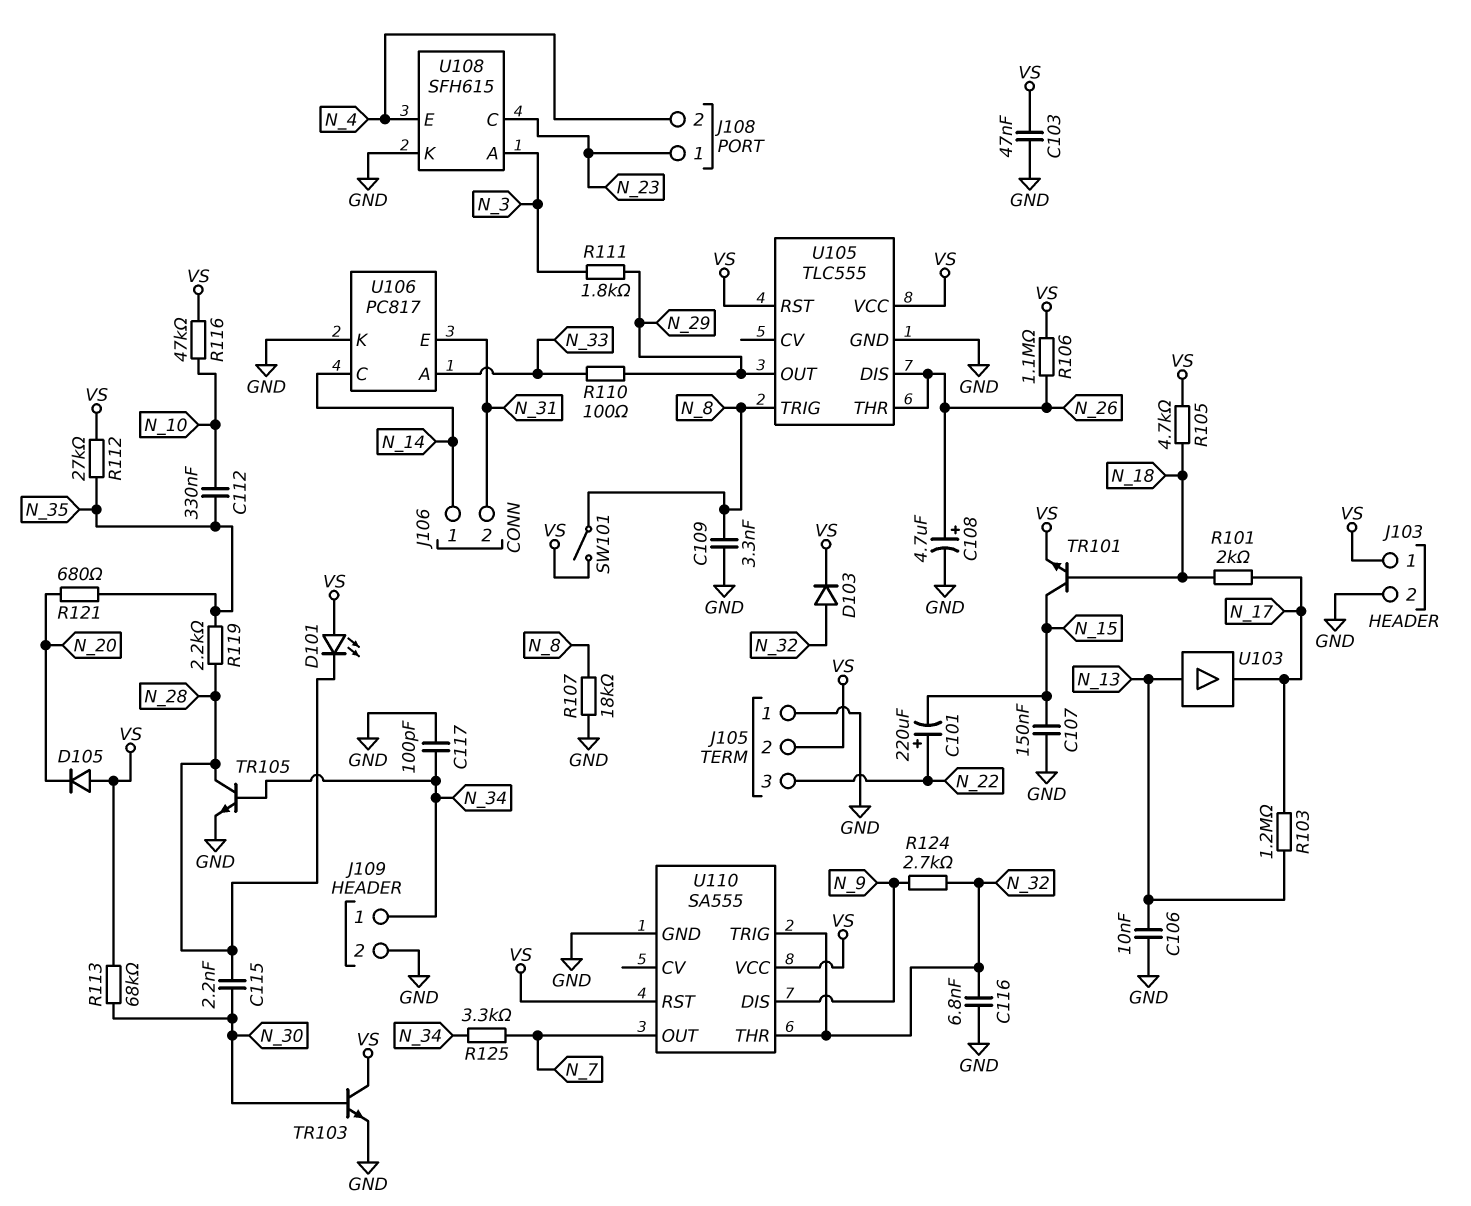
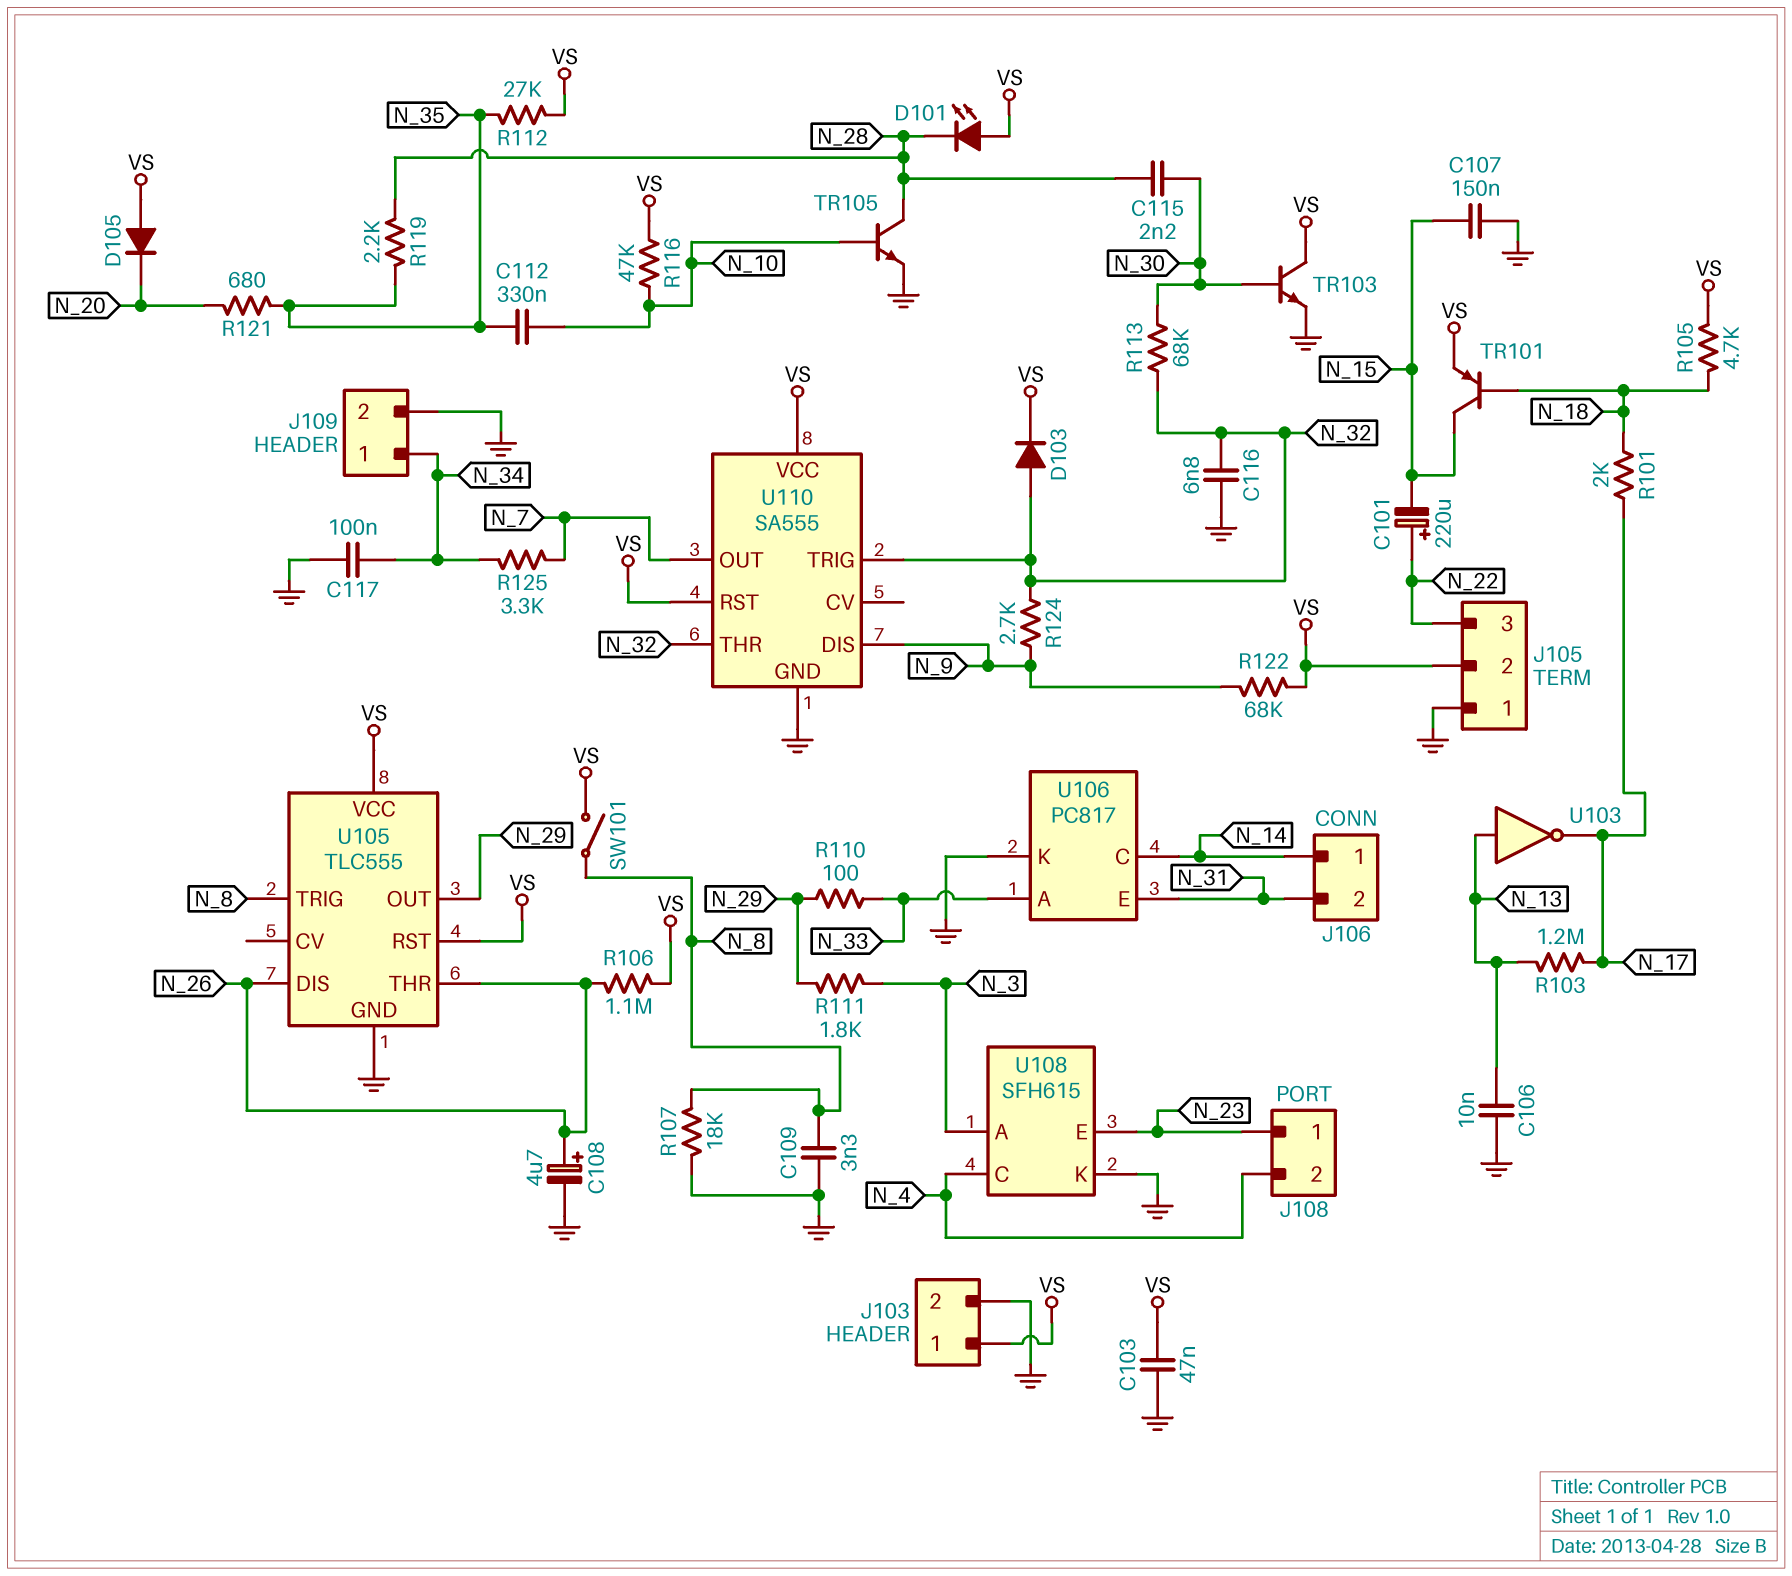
C117: 100pF (GND, N_34) -> 100nF (GND, N_34)
R113: 68k (N_30, VS) -> 68k (N_30, N_32)
R122: none -> 68k (N_9, VS)
TR101: NPN (B N_18, C N_15, E VS) -> PNP (B N_18, C N_15, E VS)
TR105: NPN (B N_34, C N_28, E GND) -> NPN (B N_10, C N_28, E GND)
U103: buffer (in N_13, out N_17) -> NOT (in N_13, out N_17)
U108 pin C: N_23 -> N_4
U108 pin E: N_4 -> N_23

